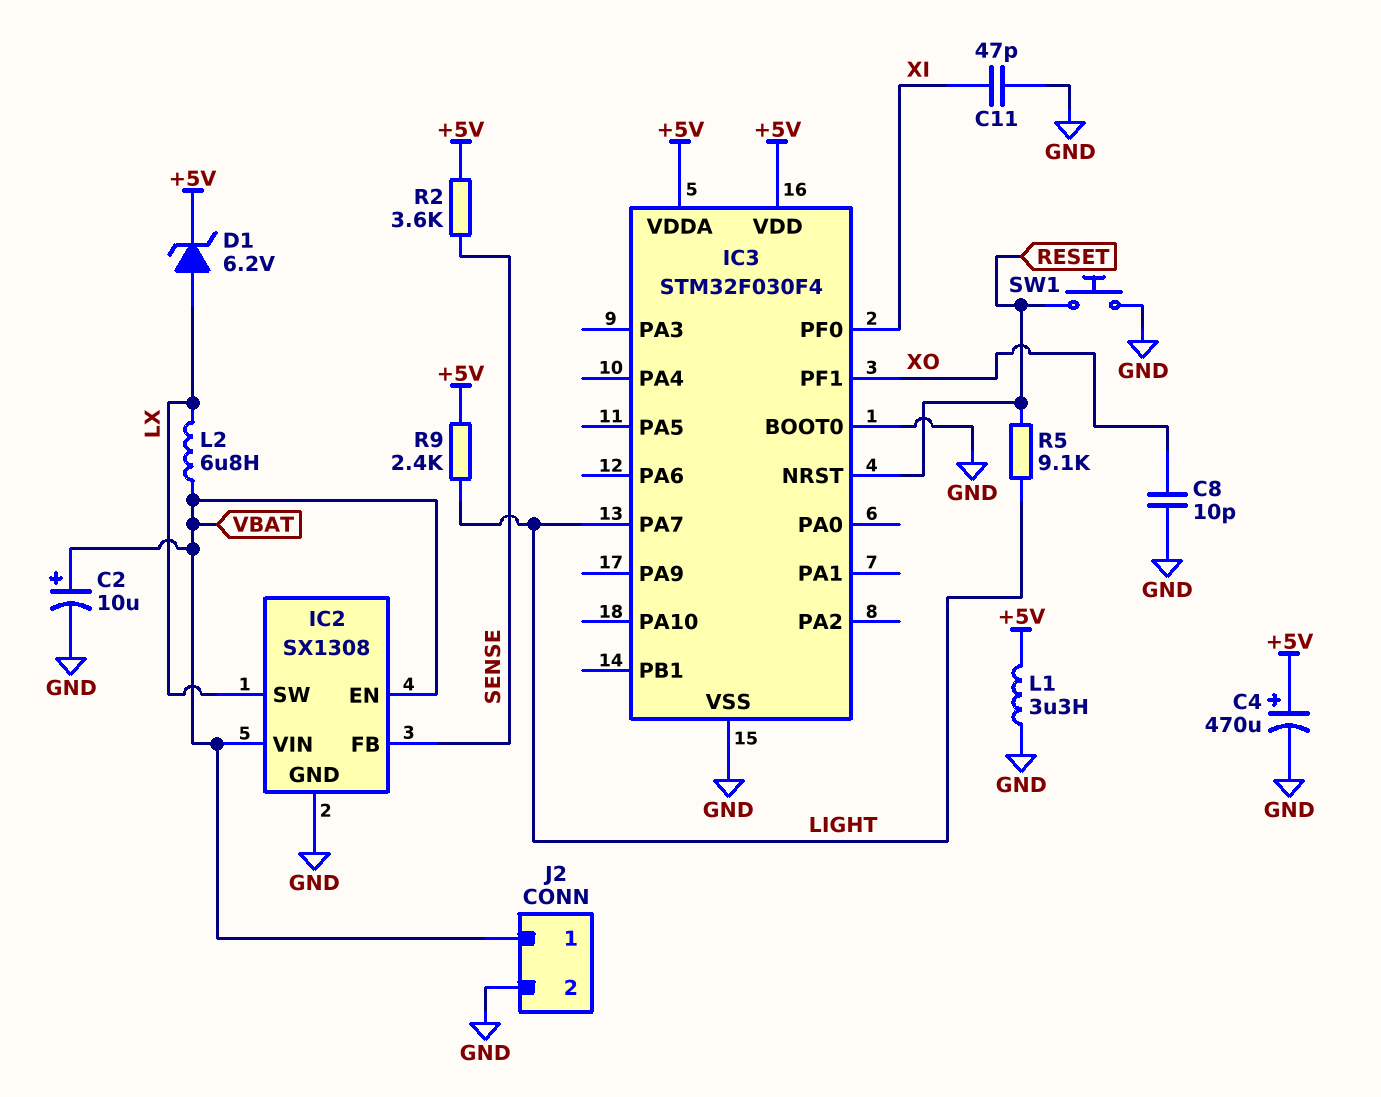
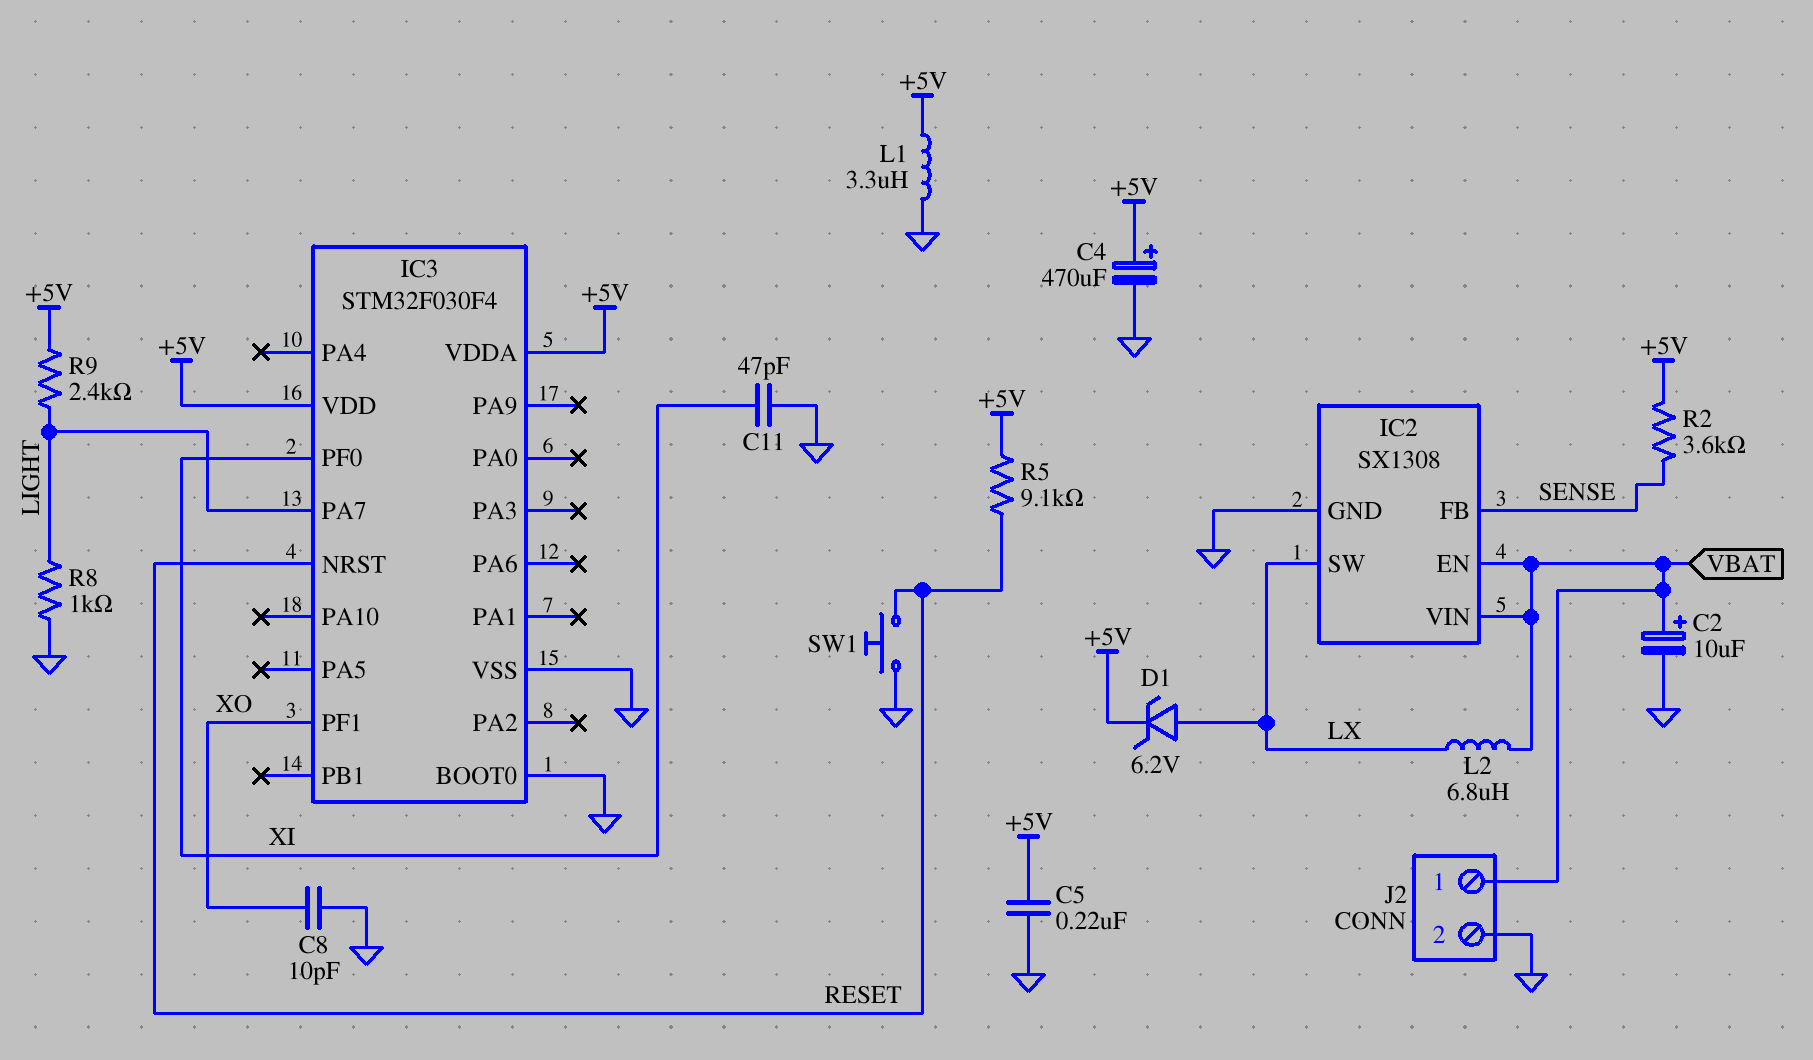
C5: none -> 220nF (+5V, GND)
R5: 9.1k (LIGHT, RESET) -> 9.1k (+5V, RESET)
R8: none -> 1k (GND, LIGHT)

